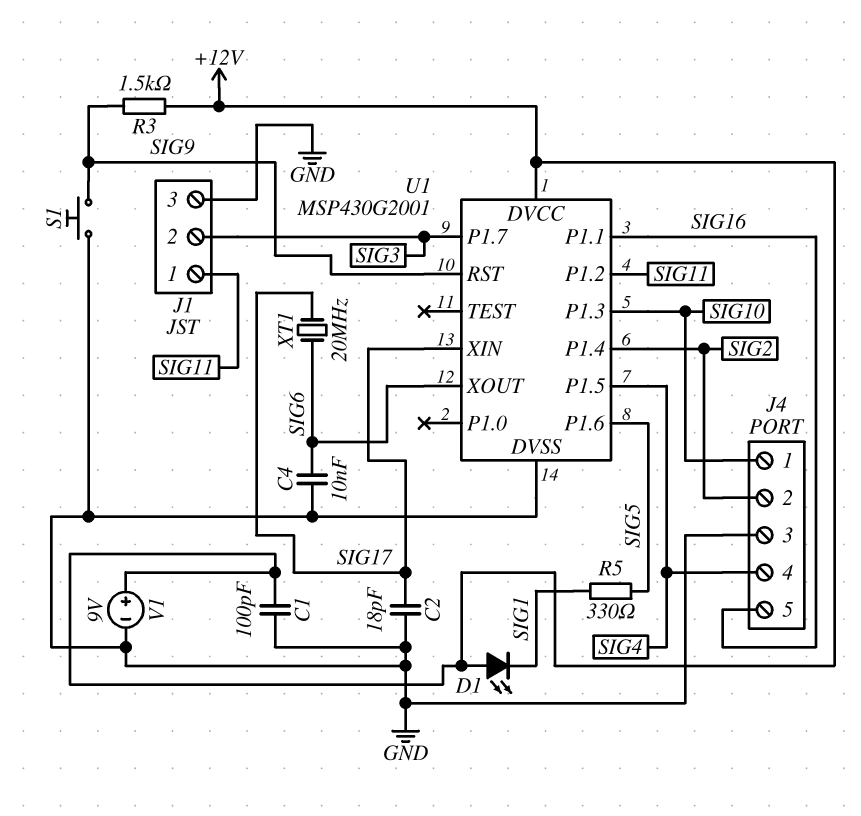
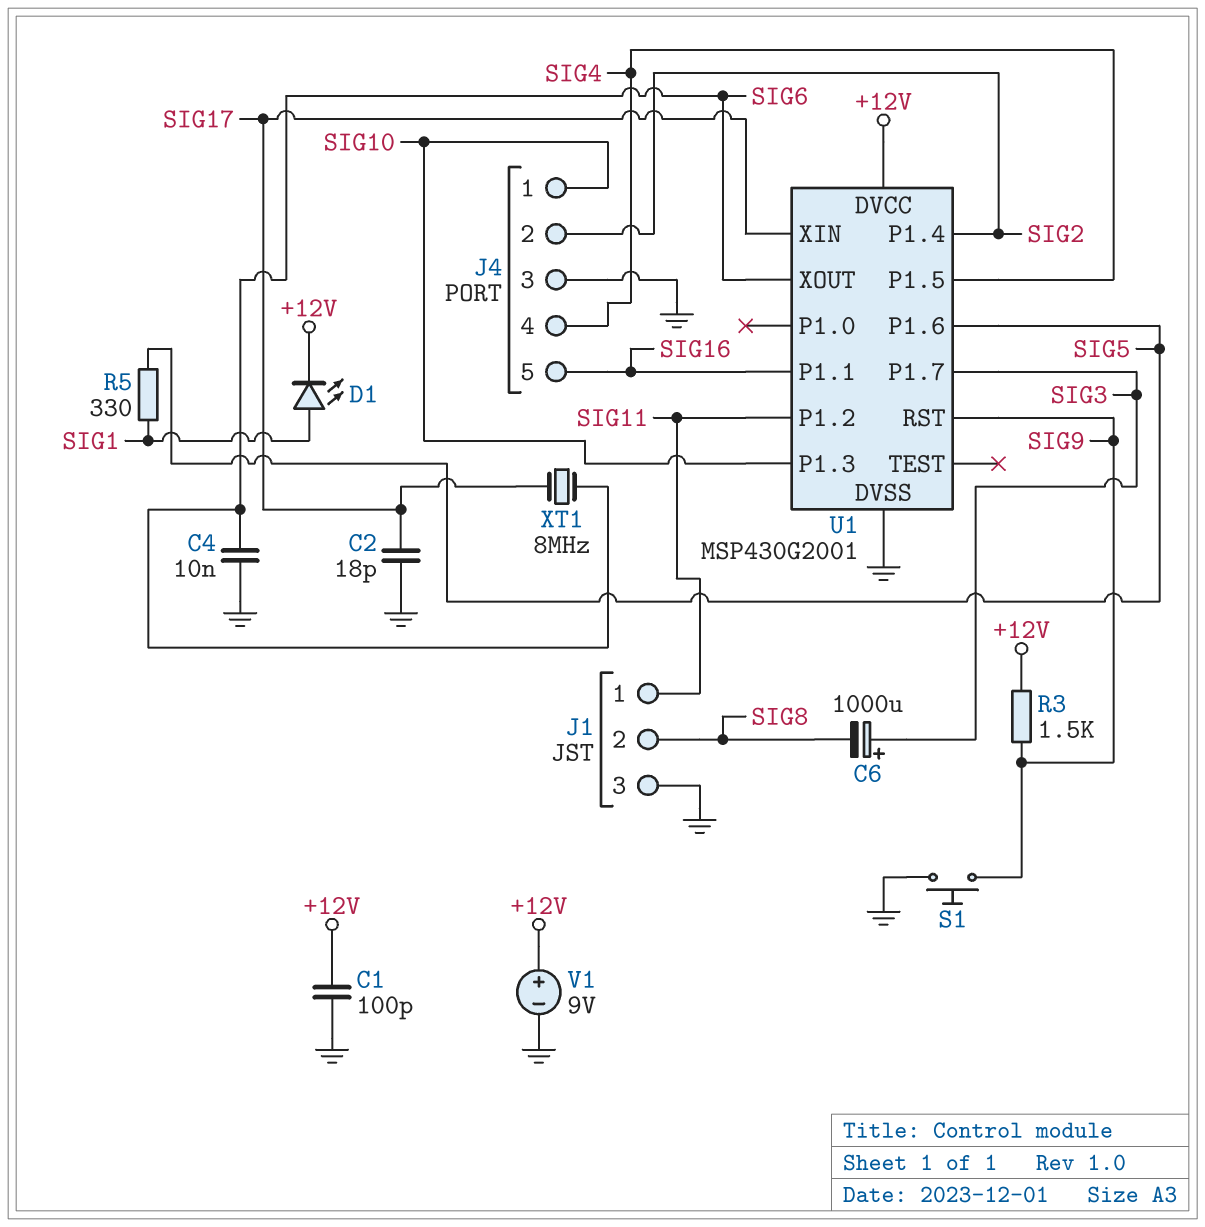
C6: none -> 1000uF (plus SIG3, minus SIG8)
D1: LED (A +12V, K SIG1) -> LED (A SIG1, K +12V)
J1 pin 2: SIG3 -> SIG8
XT1: 20MHz (SIG6, SIG17) -> 8MHz (SIG6, SIG17)

